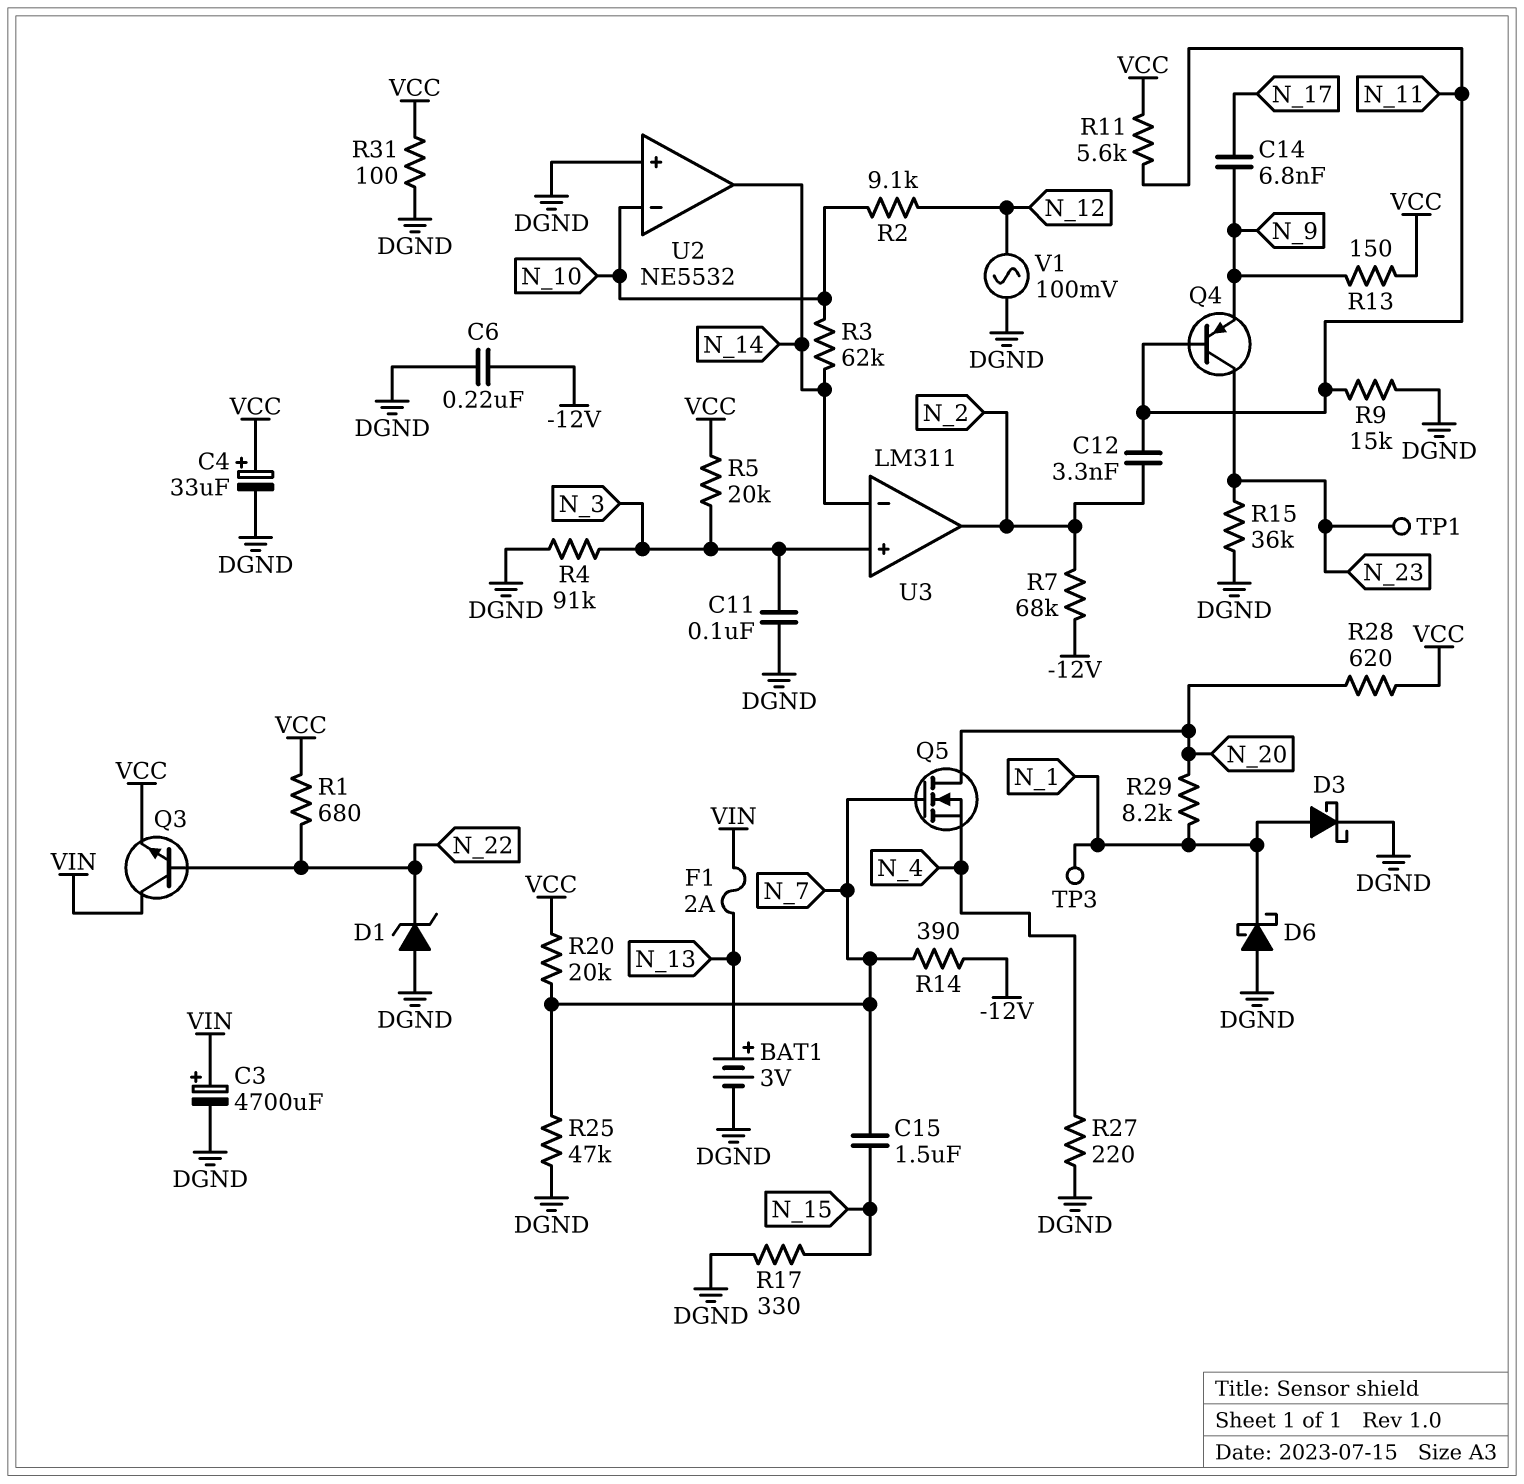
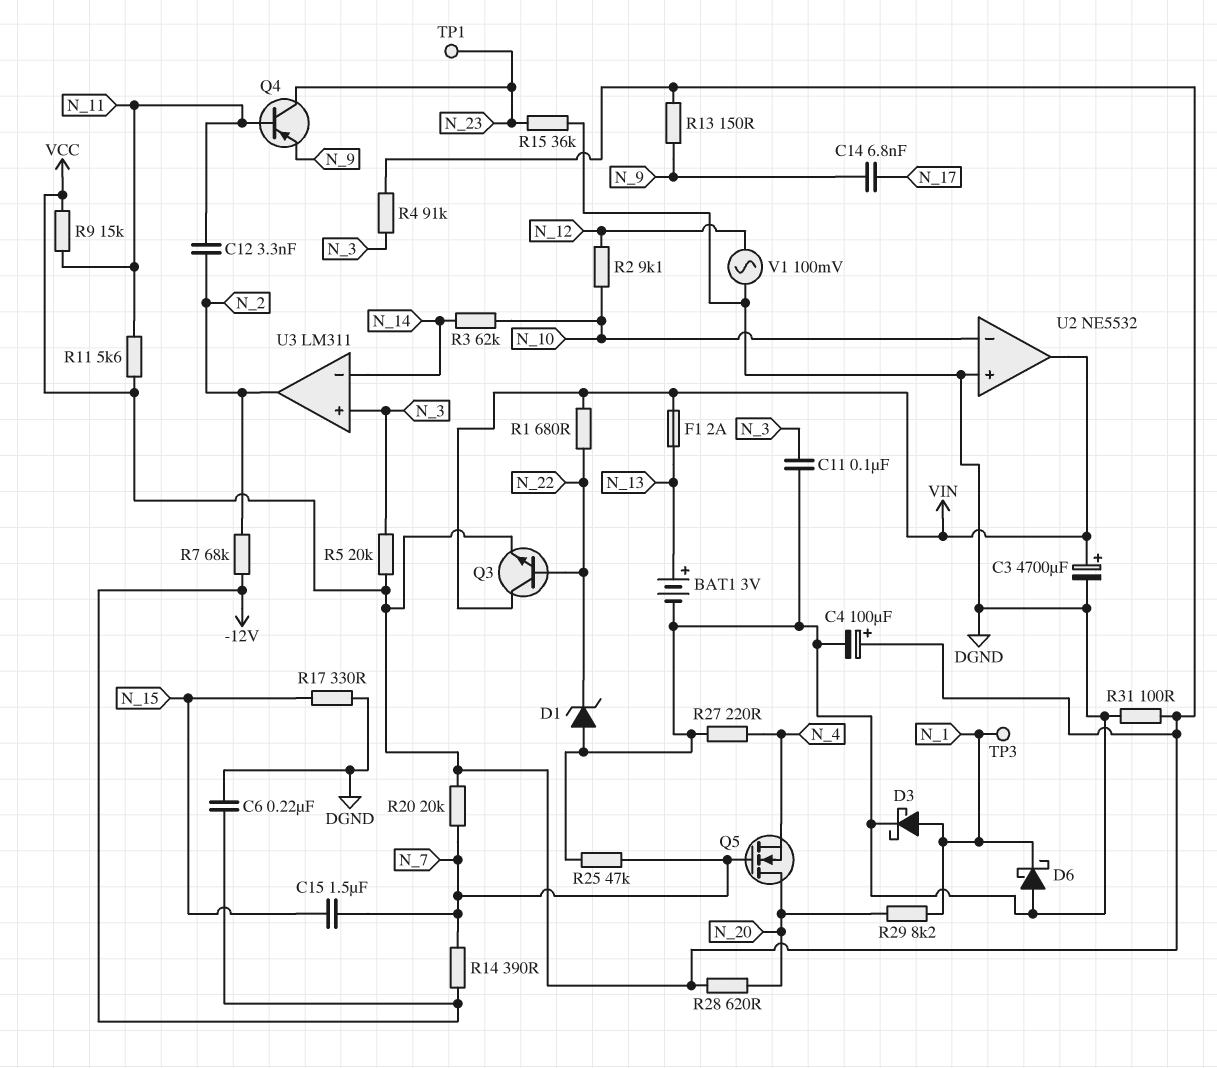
C4: 33uF (plus VCC, minus DGND) -> 100uF (plus VCC, minus DGND)
R1: 680 (N_22, VCC) -> 680 (N_22, VIN)
R4: 91k (DGND, N_3) -> 91k (N_3, VCC)
R9: 15k (DGND, N_11) -> 15k (N_11, VCC)
U2 pin out: N_14 -> VIN

